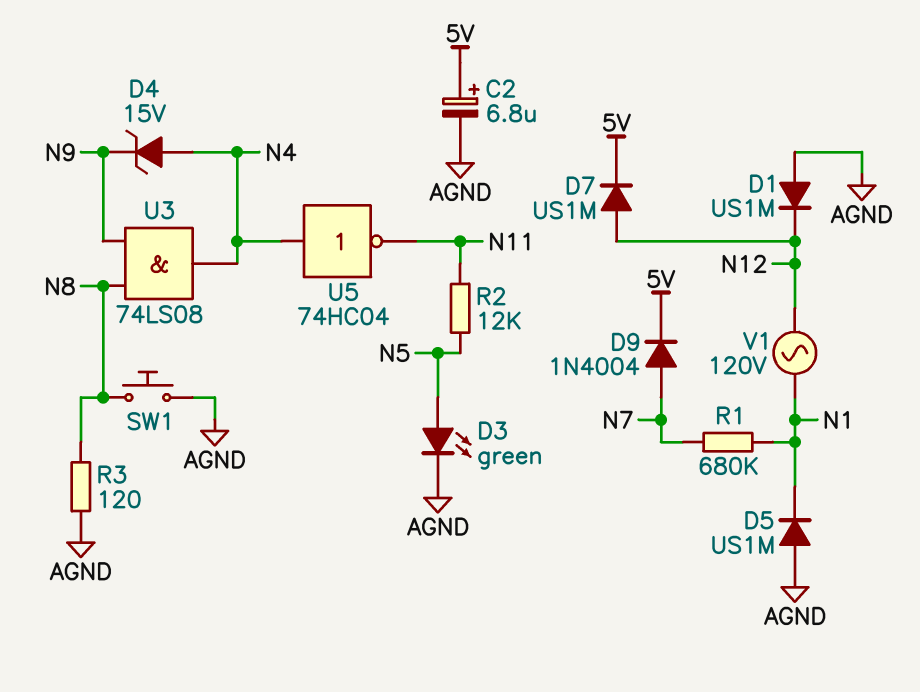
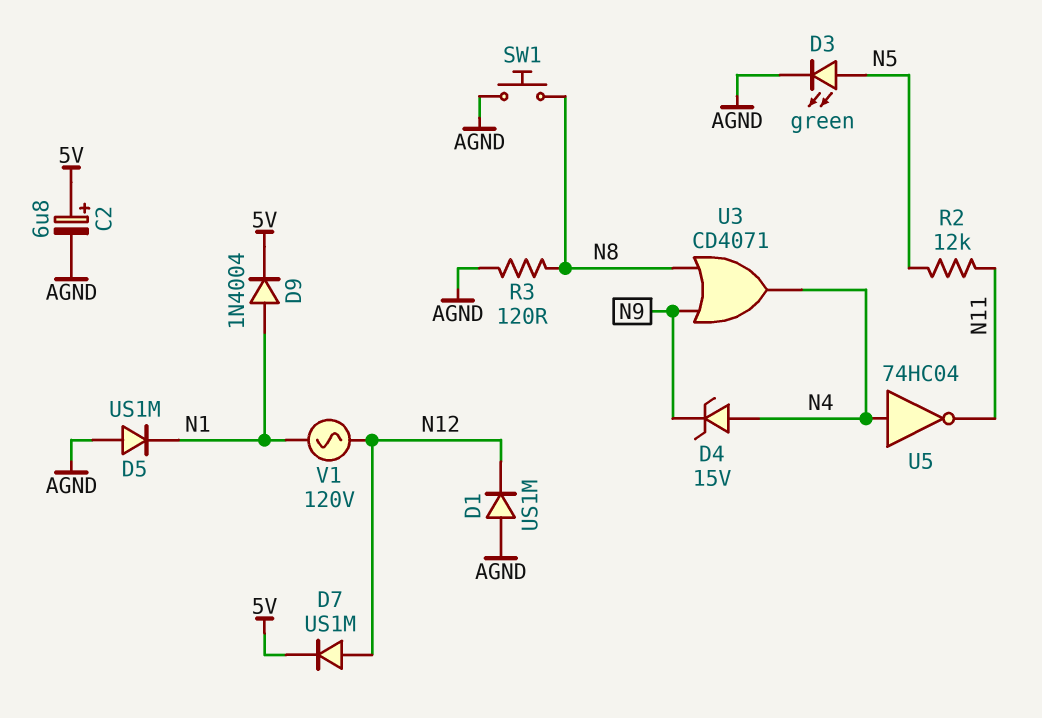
D9: diode 1N4004 (A N7, K 5V) -> diode 1N4004 (A N1, K 5V)
R1: 680k (N1, N7) -> none
U3: AND 74LS08 (in N8, in N9, out N4) -> OR CD4071 (in N8, in N9, out N4)

